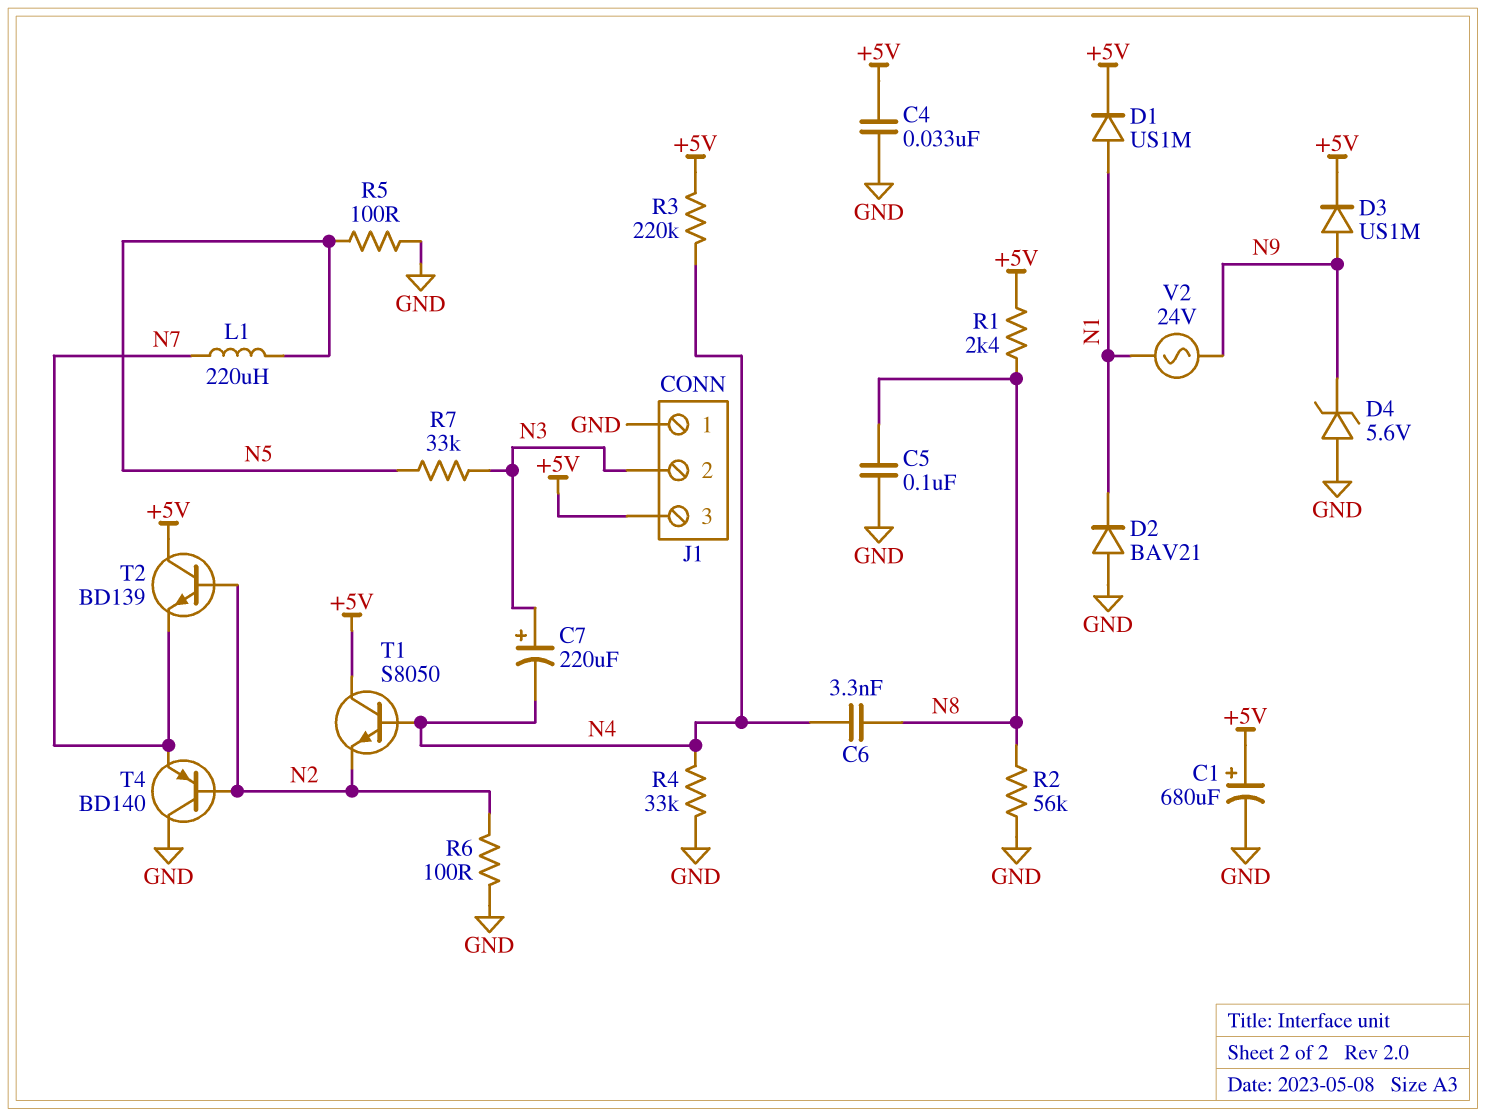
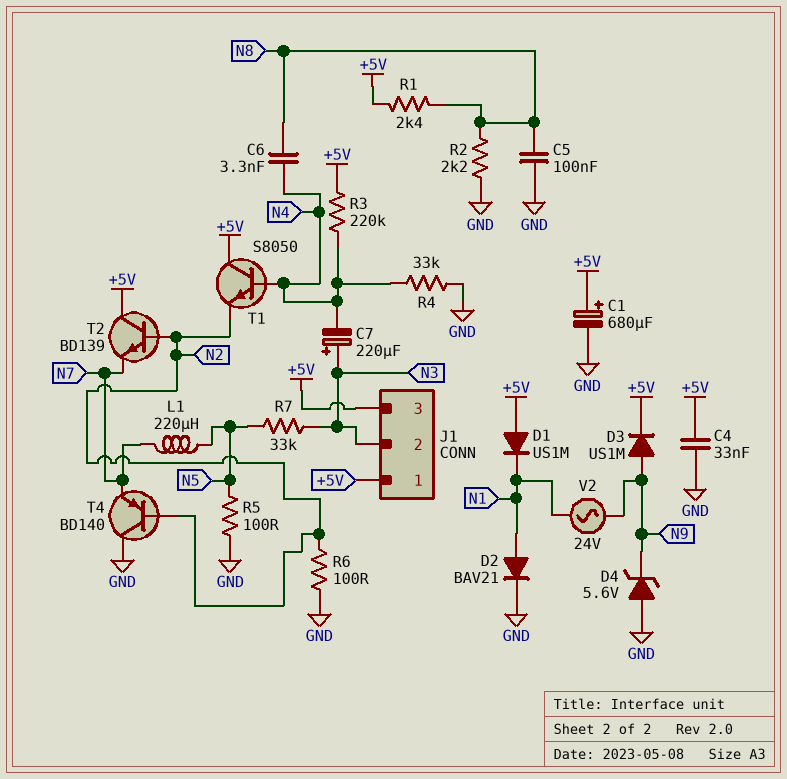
D1: diode US1M (A N1, K +5V) -> diode US1M (A +5V, K N1)
D2: diode BAV21 (A GND, K N1) -> diode BAV21 (A N1, K GND)
J1 pin 1: GND -> +5V
R2: 56k (GND, N8) -> 2.2k (GND, N8)

